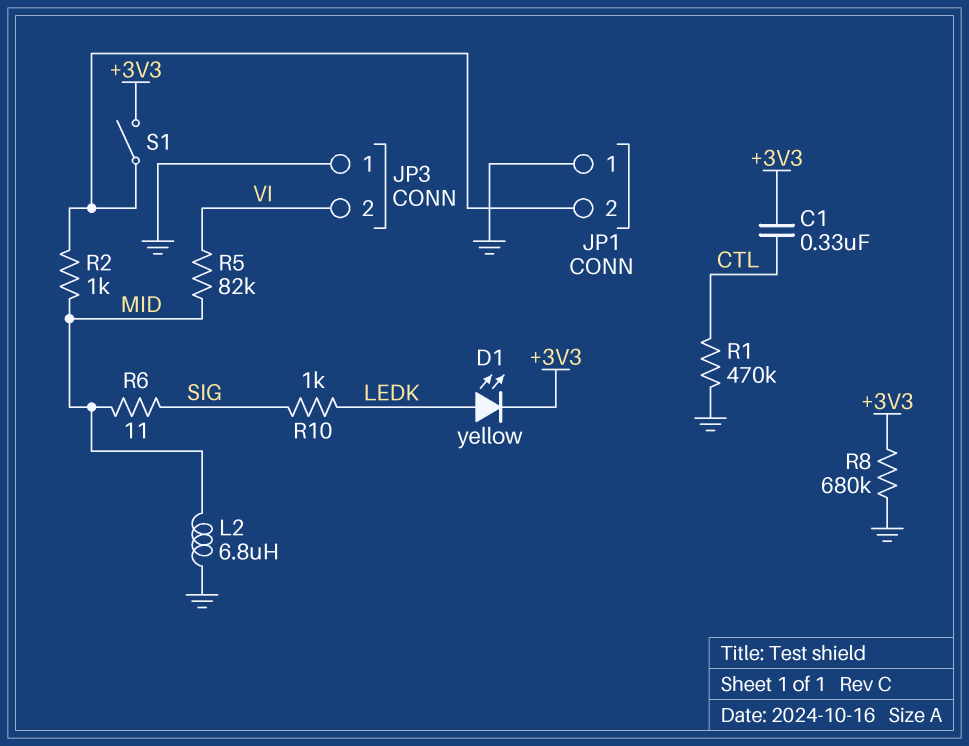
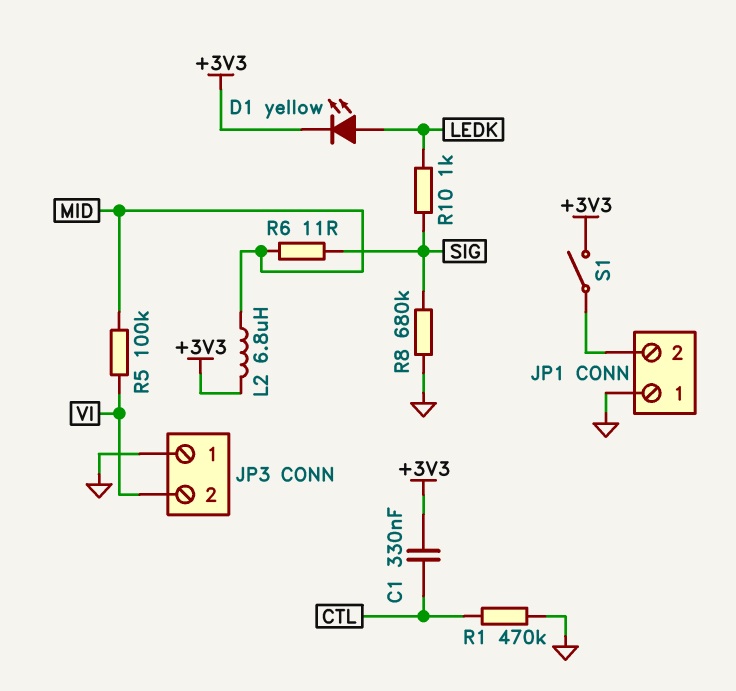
L2: 6.8uH (GND, MID) -> 6.8uH (+3V3, MID)
R2: 1k (JP1/2, MID) -> none
R5: 82k (MID, VI) -> 100k (MID, VI)
R8: 680k (+3V3, GND) -> 680k (GND, SIG)

